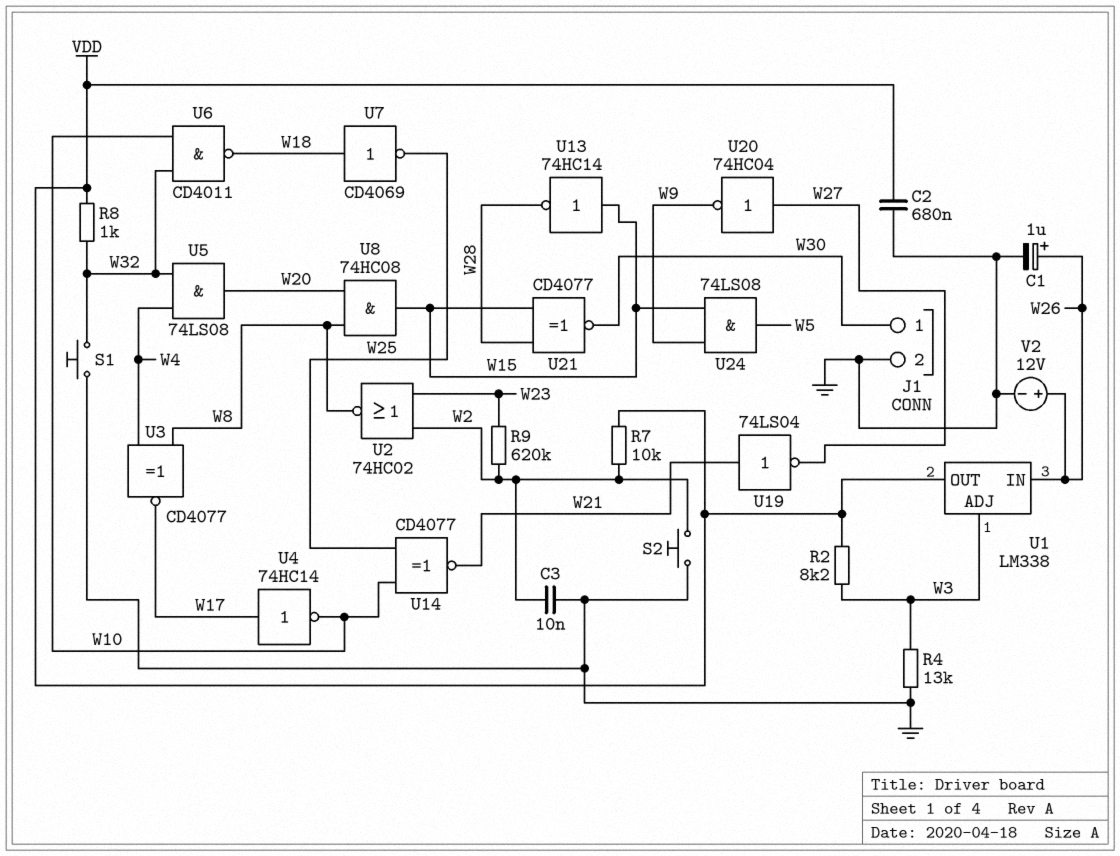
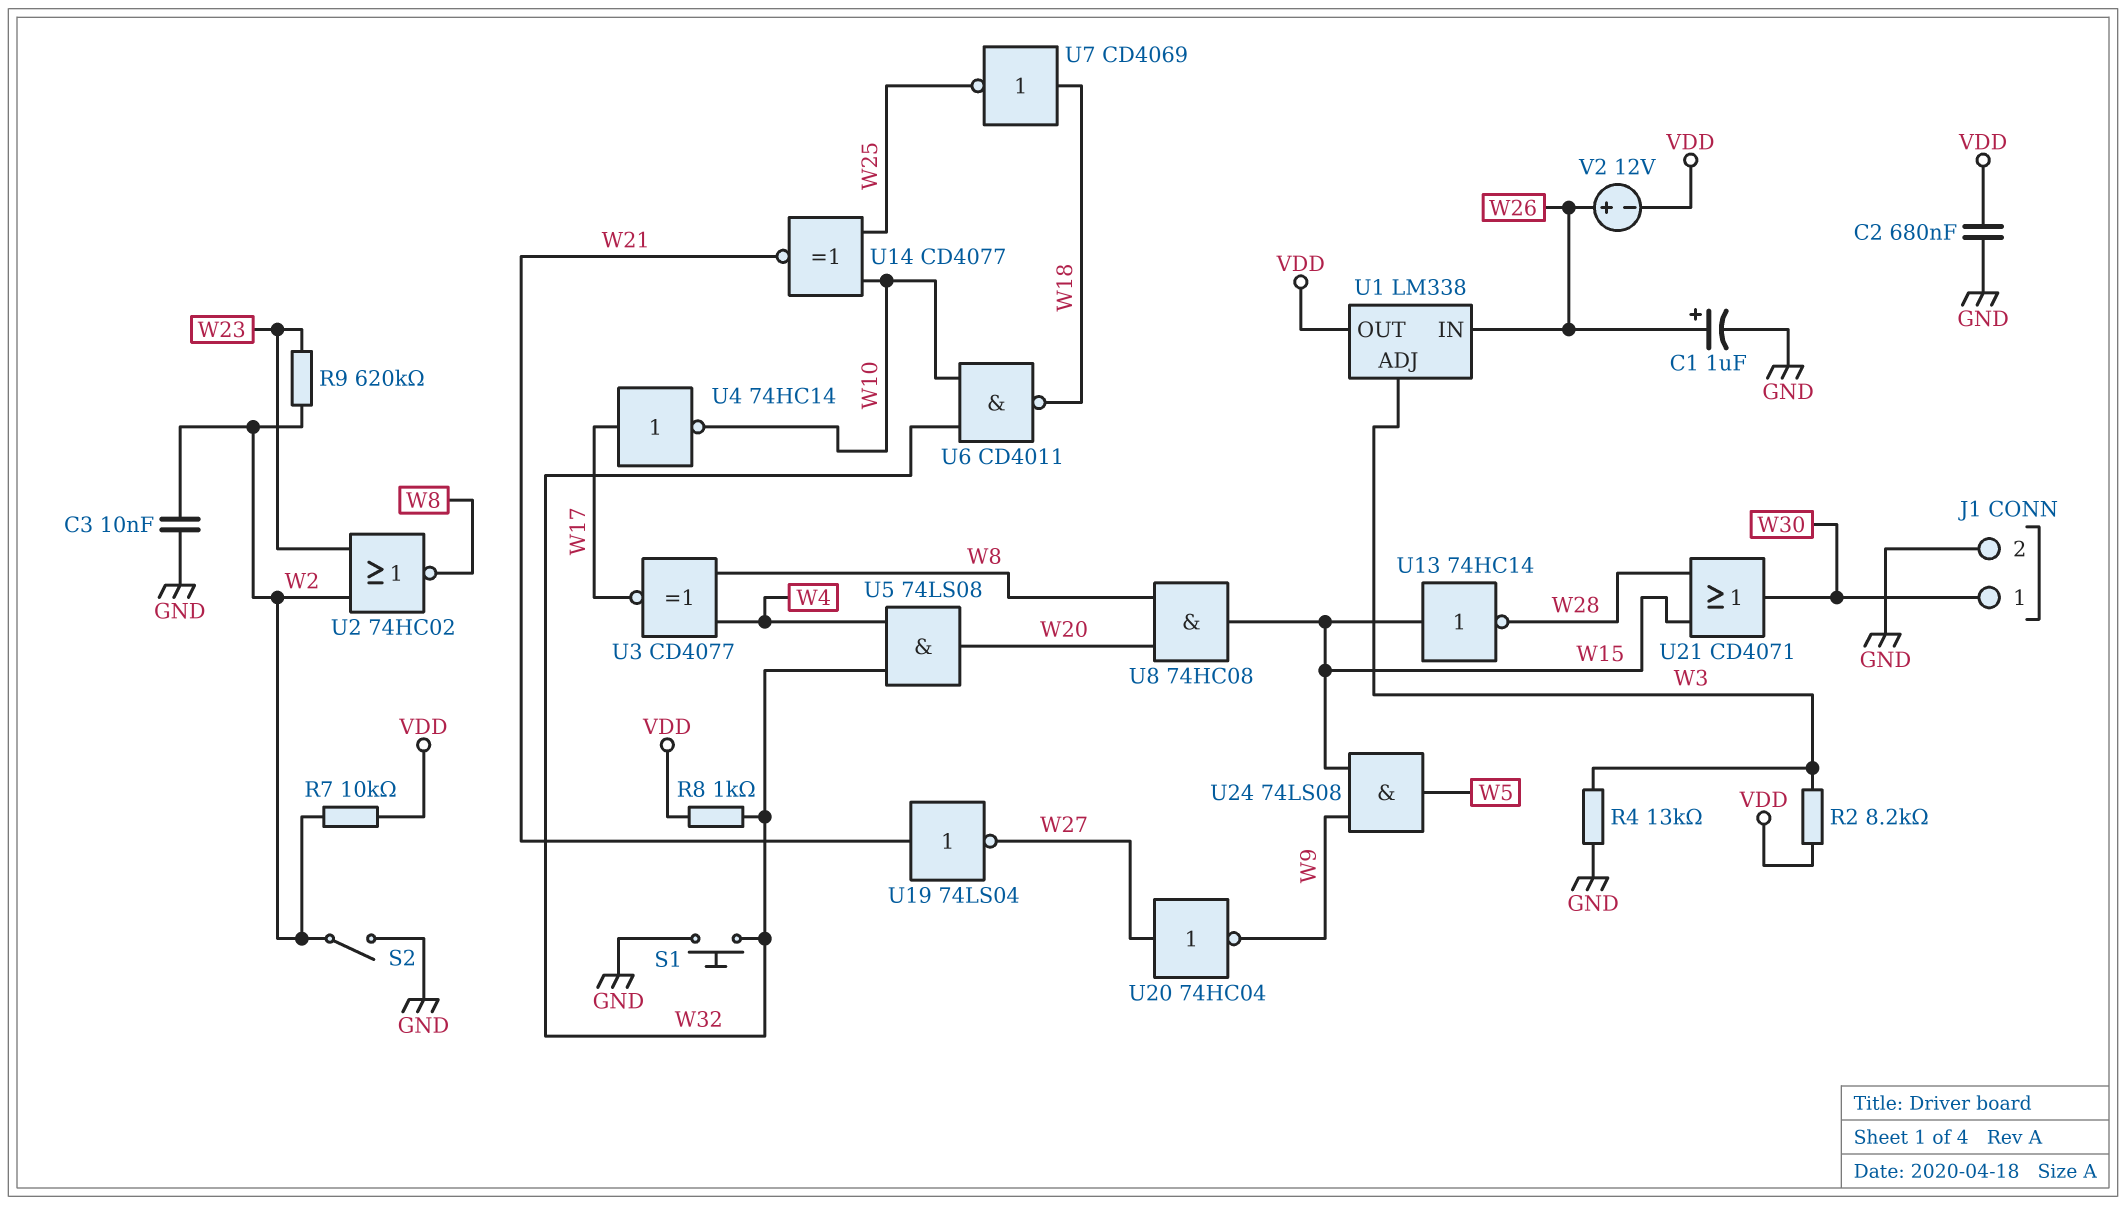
S2: button (GND, W2) -> switch (GND, W2)
U21: XNOR CD4077 (in W15, in W28, out W30) -> OR CD4071 (in W15, in W28, out W30)
V2: 12V (plus W26, minus GND) -> 12V (plus W26, minus VDD)

